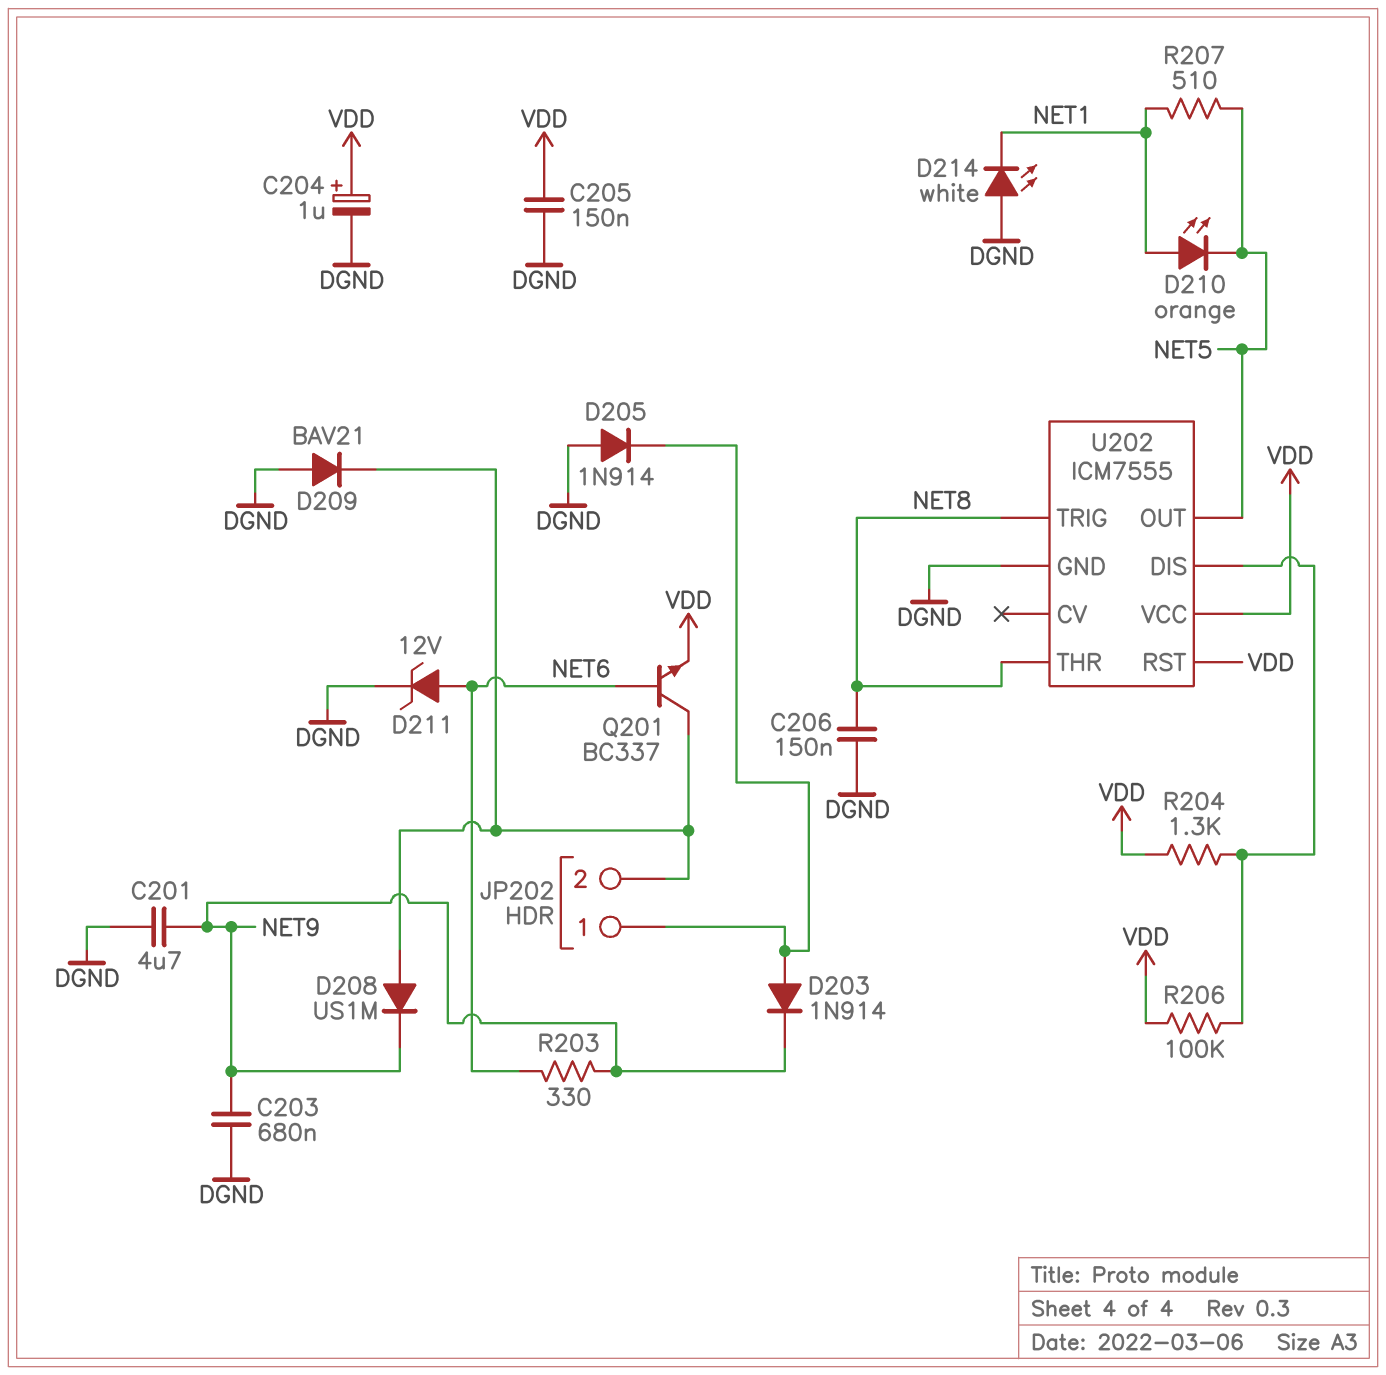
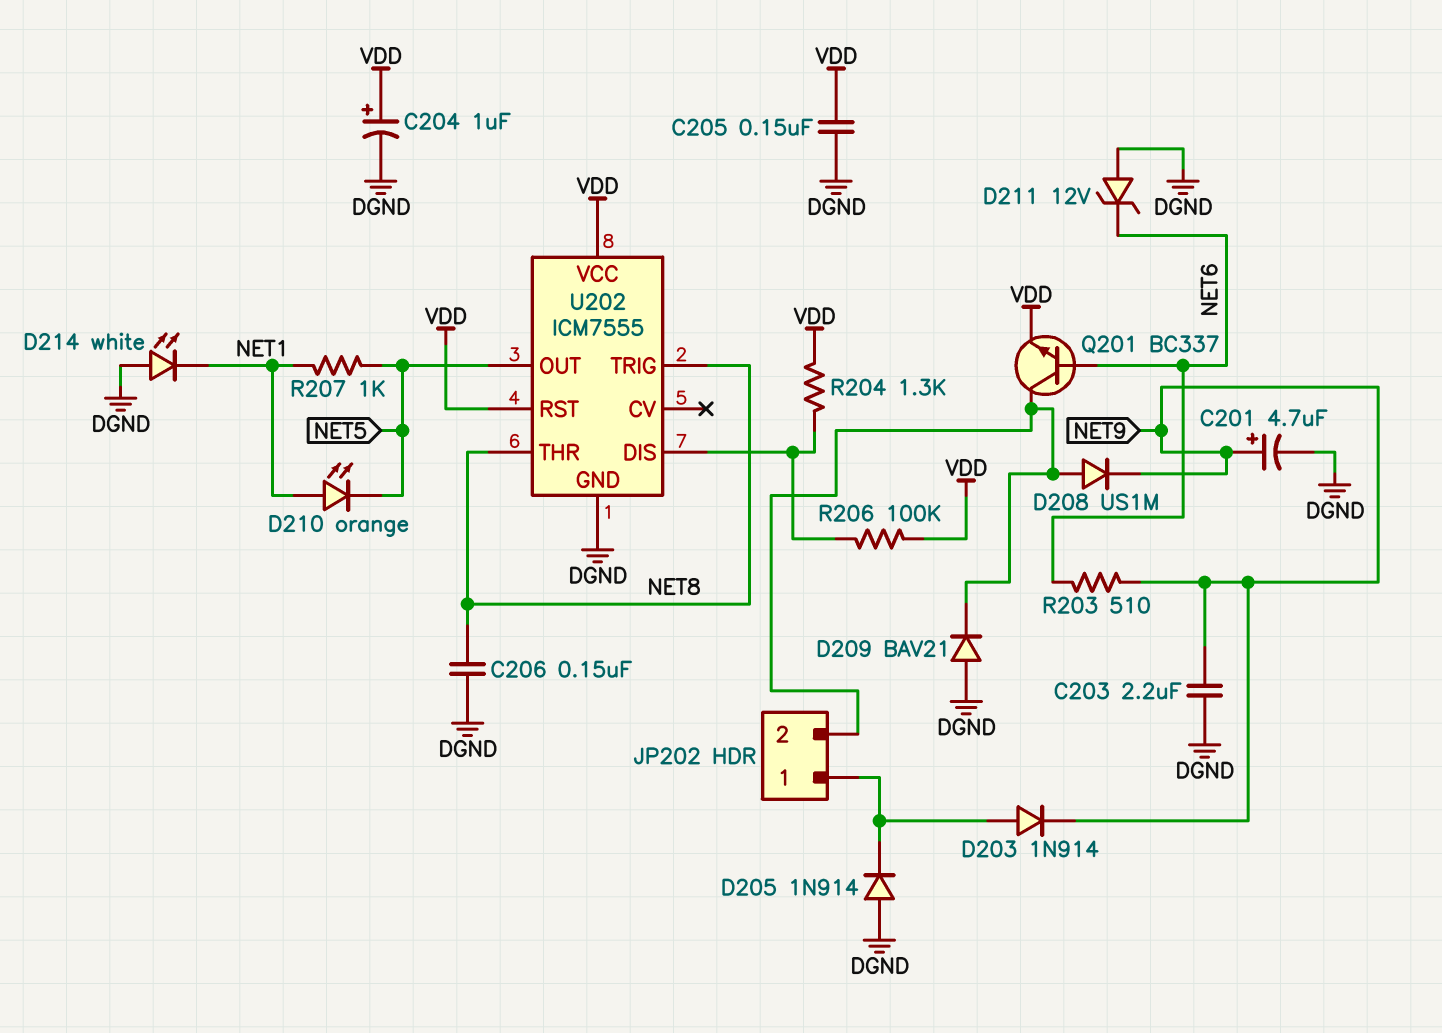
C201: 4.7uF (DGND, NET9) -> 4.7uF (plus NET9, minus DGND)
C203: 680nF (DGND, NET9) -> 2.2uF (DGND, NET9)
D211: zener 12V (A NET6, K DGND) -> zener 12V (A DGND, K NET6)
R203: 330 (NET6, NET9) -> 510 (NET6, NET9)
R207: 510 (NET1, NET5) -> 1k (NET1, NET5)

